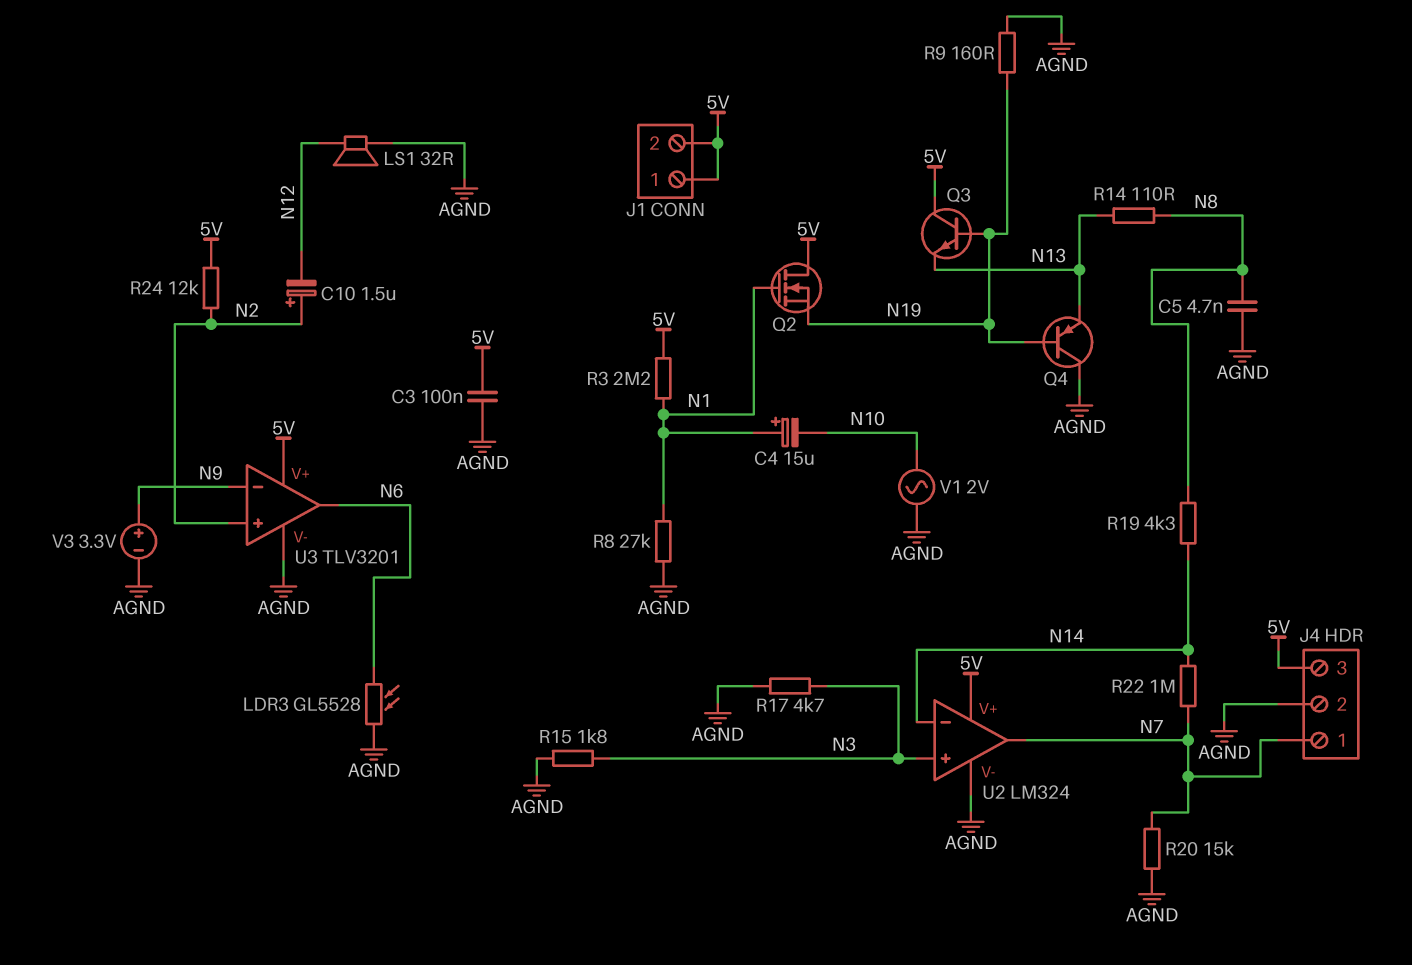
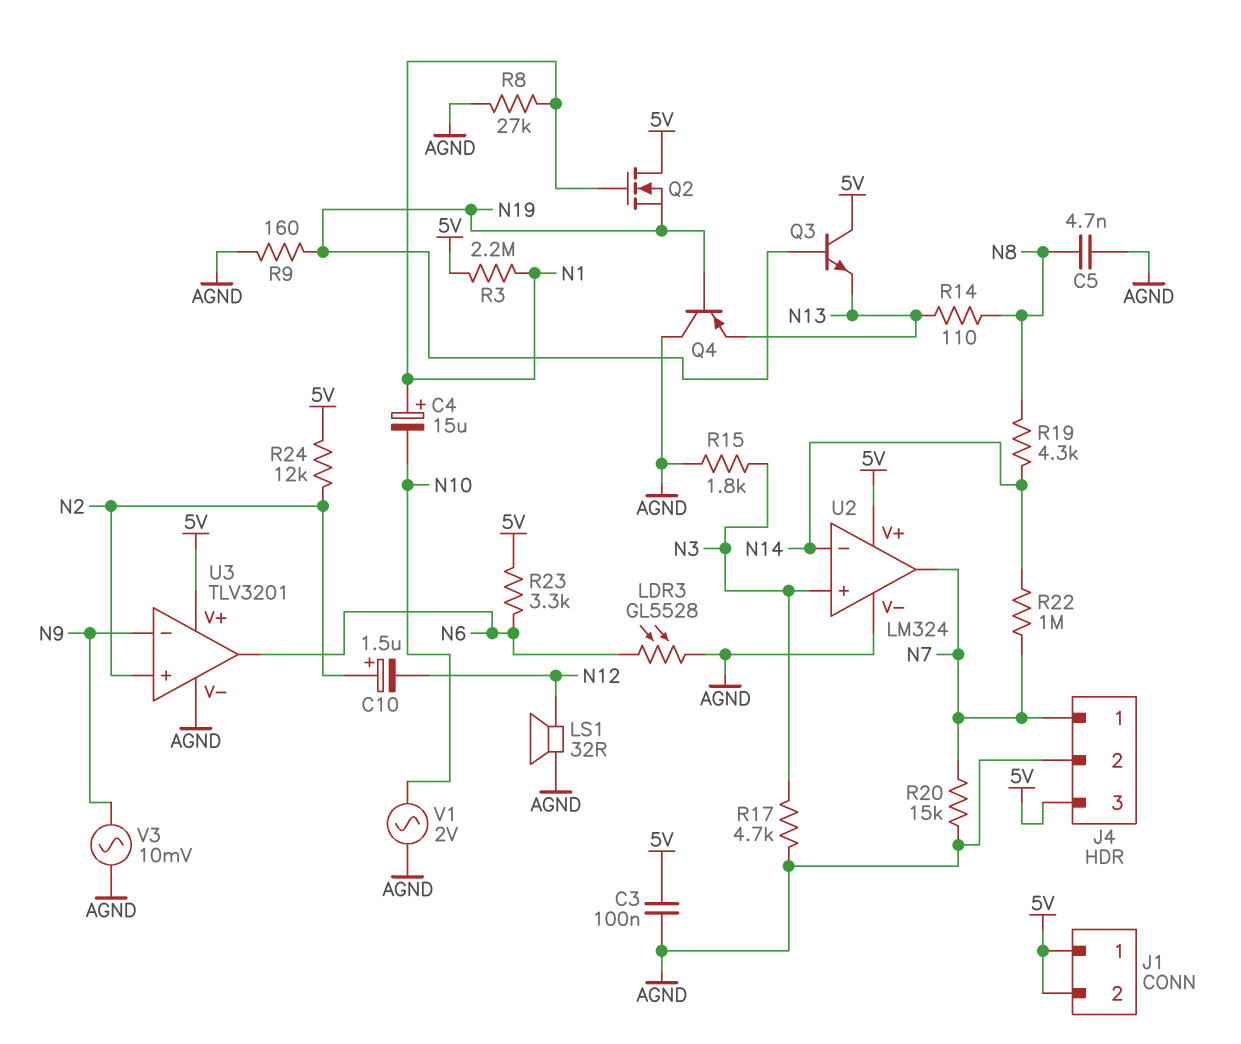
R23: none -> 3.3k (5V, N6)
V3: 3.3V (plus N9, minus AGND) -> AC 10mV (AGND, N9)

